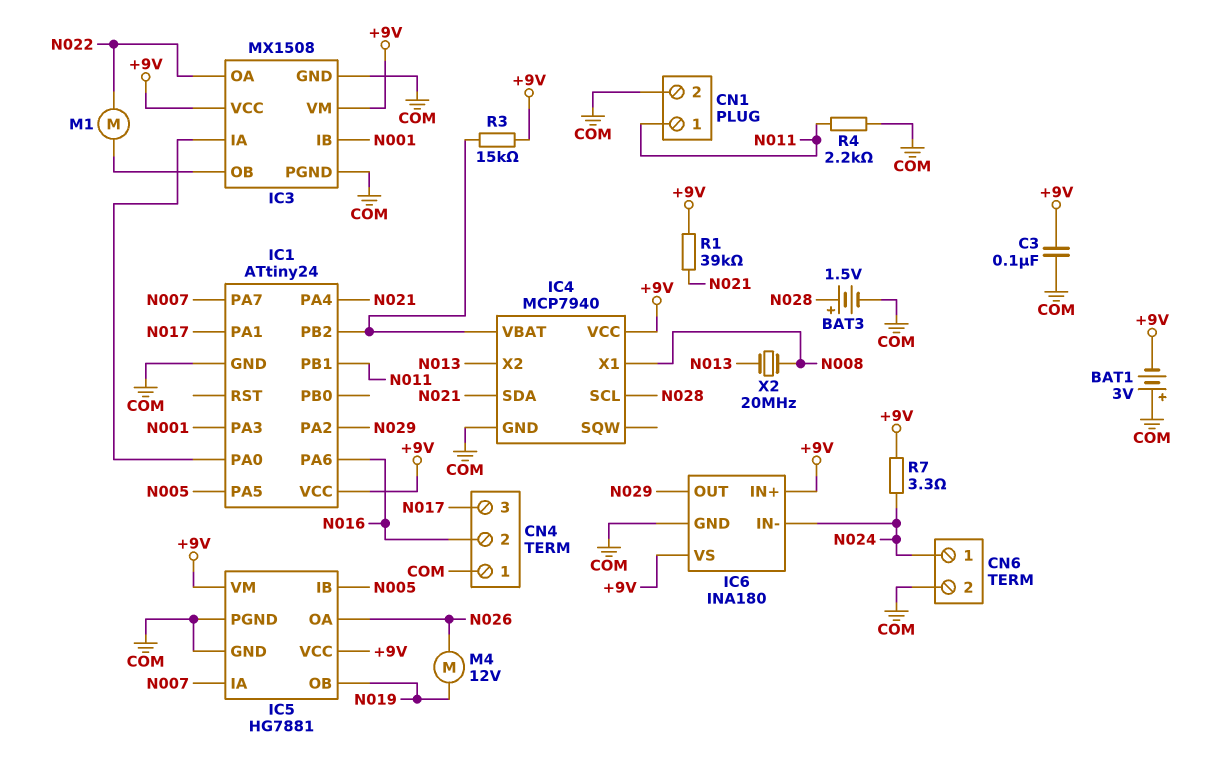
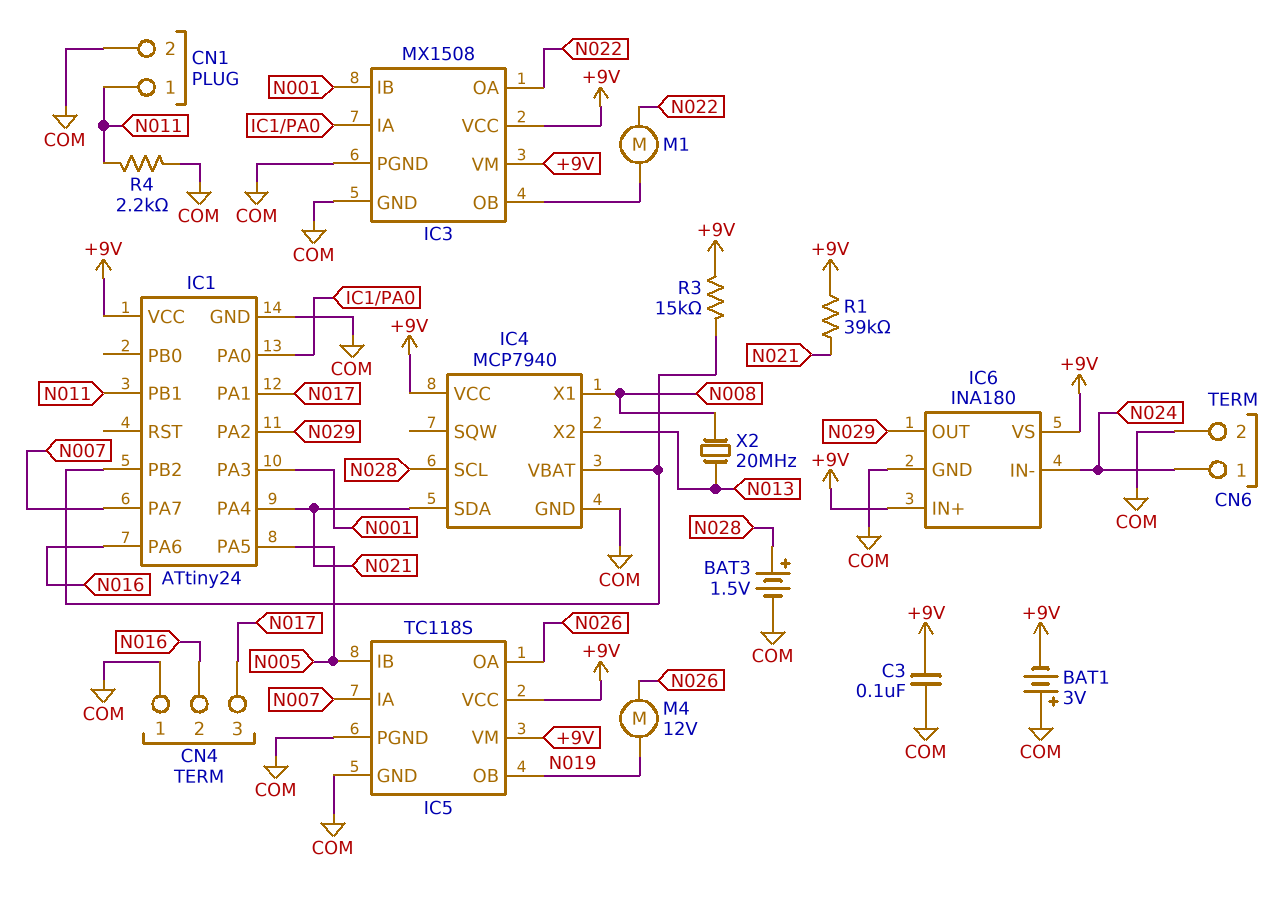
IC5: HG7881 -> TC118S
R7: 3.3 (+9V, N024) -> none

